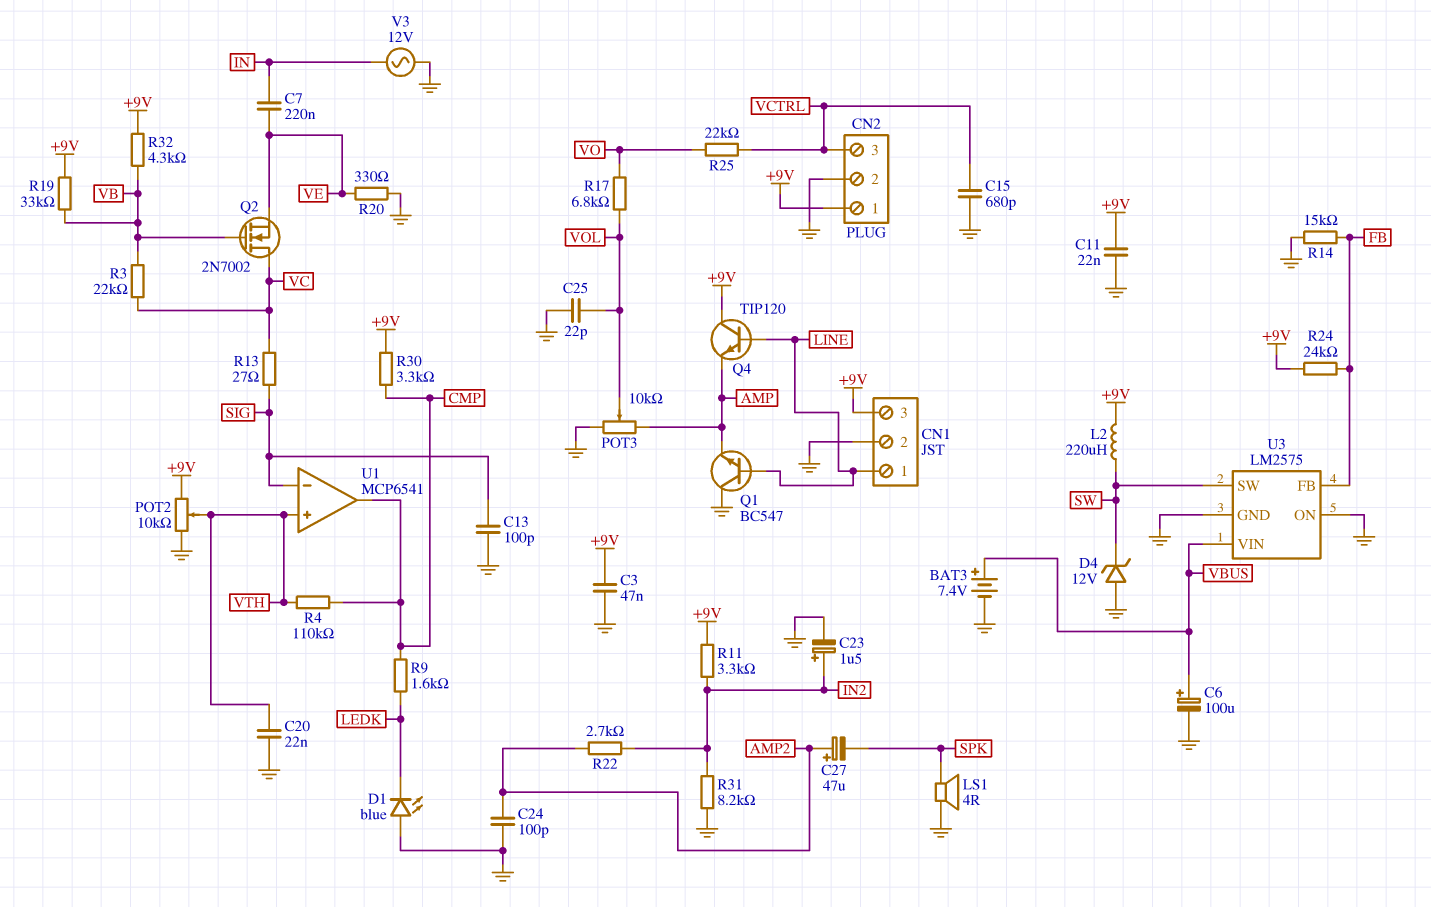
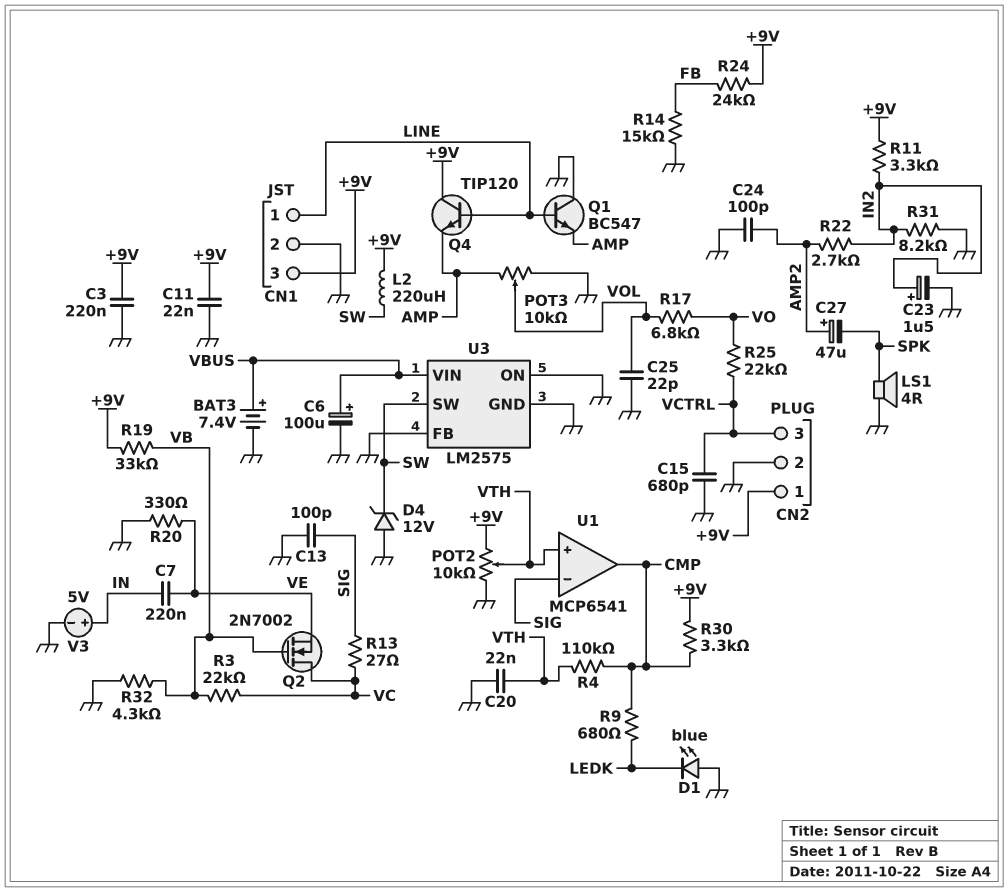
C3: 47nF (+9V, GND) -> 220nF (+9V, GND)
R9: 1.6k (CMP, LEDK) -> 680 (CMP, LEDK)
R32: 4.3k (+9V, VB) -> 4.3k (GND, VB)
U3 pin FB: FB -> GND
V3: AC 12V (GND, IN) -> 5V (plus IN, minus GND)

